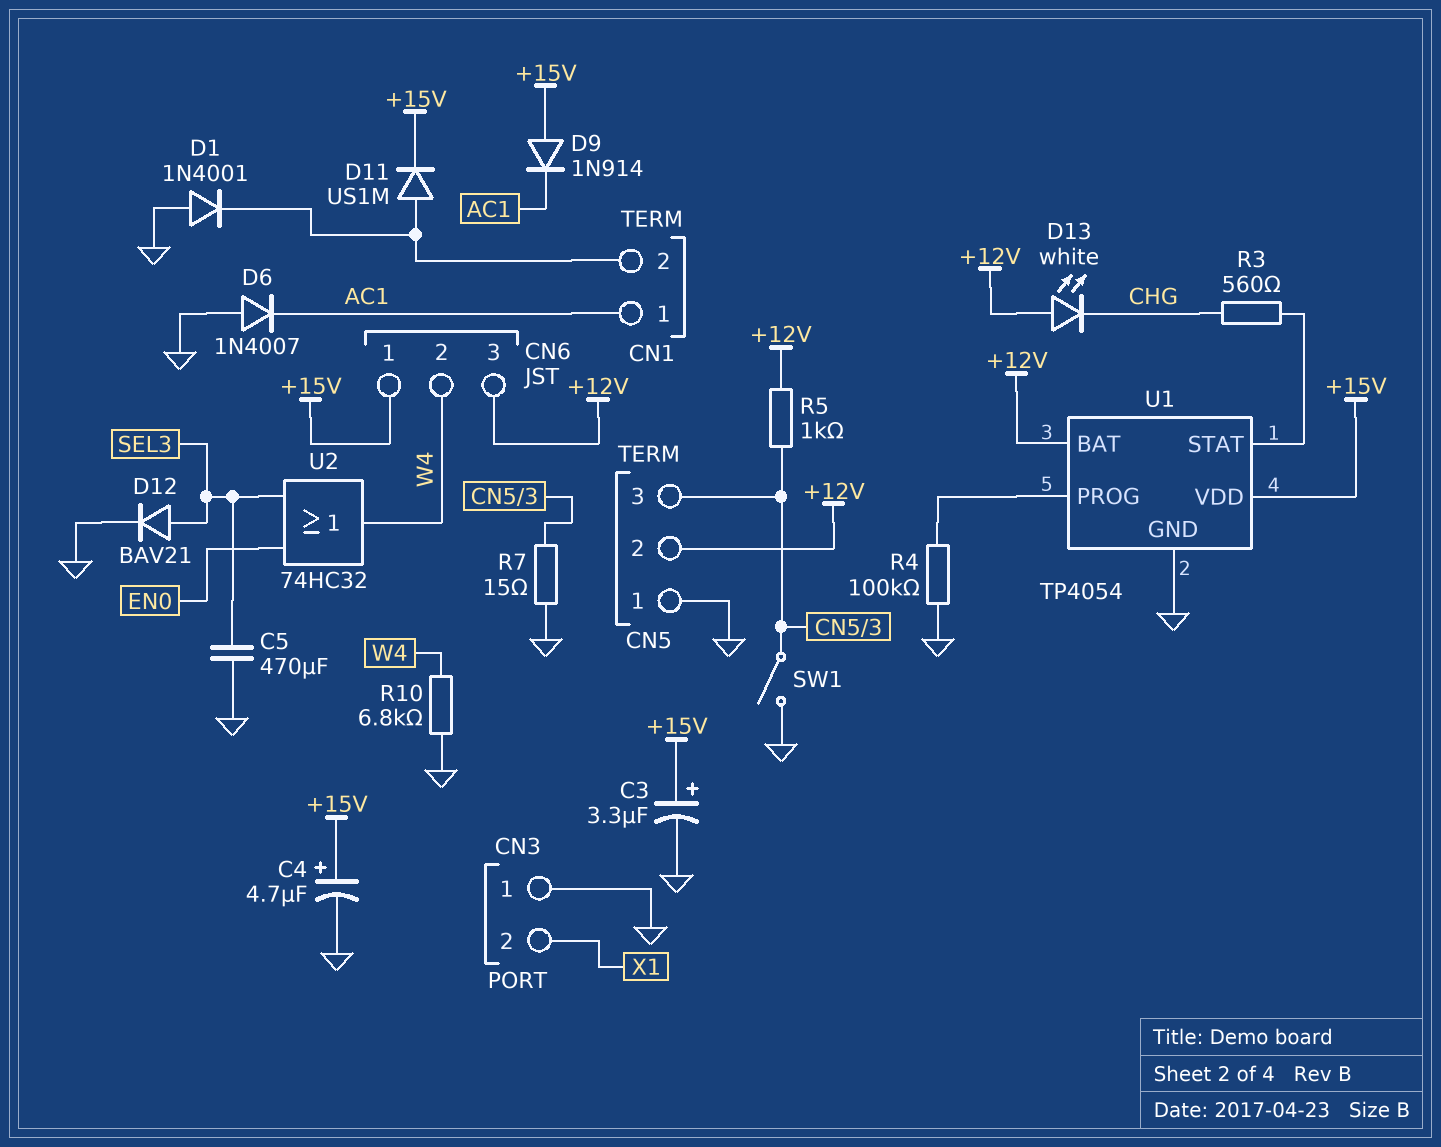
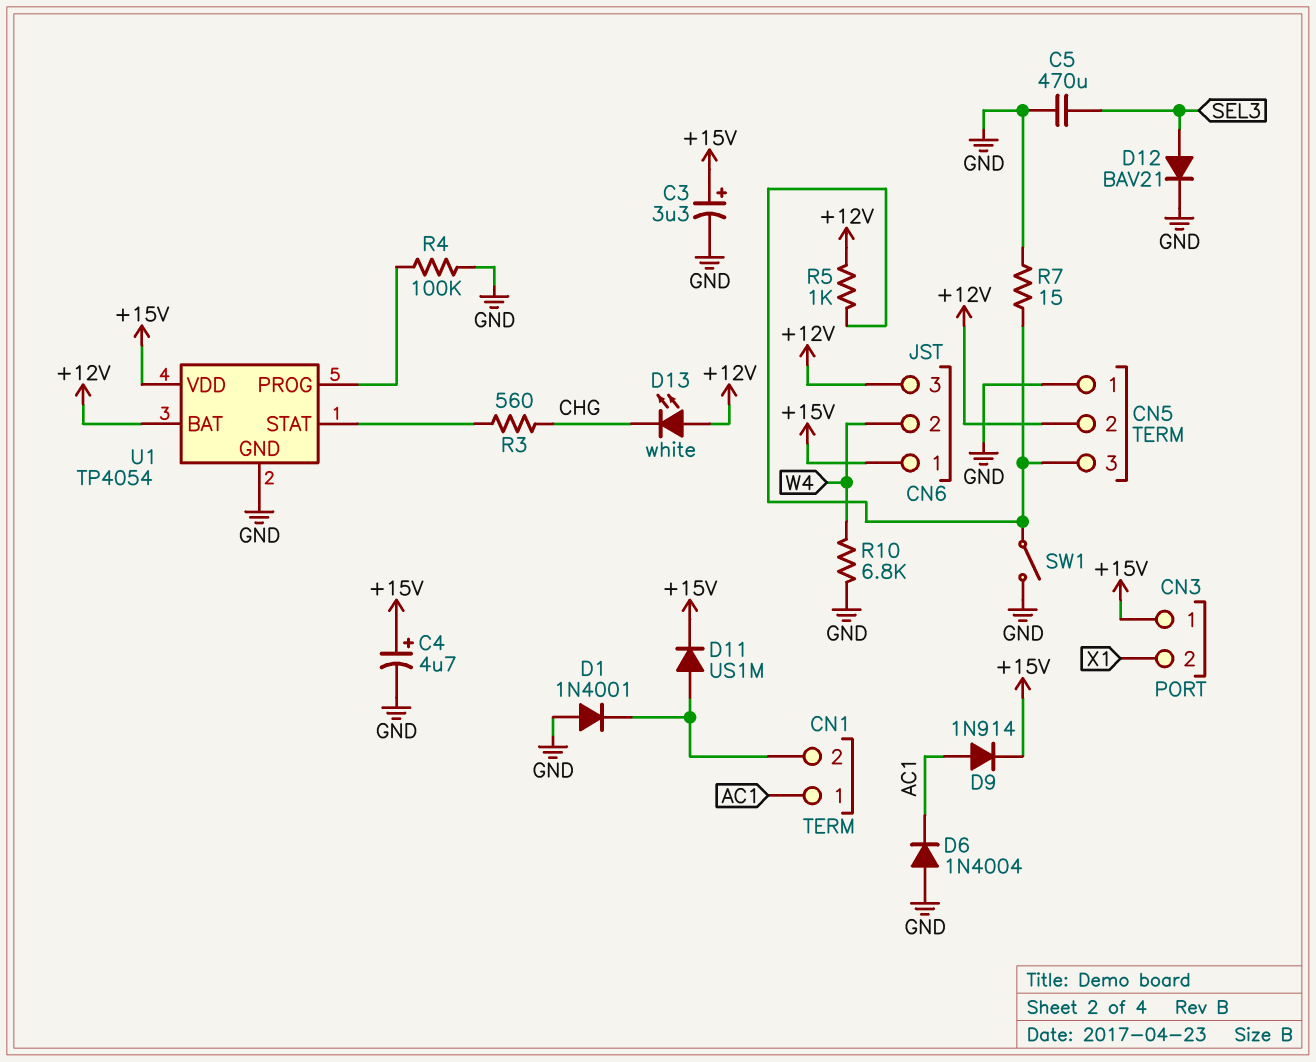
CN3 pin 1: GND -> +15V
D6: diode 1N4007 (A GND, K AC1) -> diode 1N4004 (A GND, K AC1)
D9: diode 1N914 (A +15V, K AC1) -> diode 1N914 (A AC1, K +15V)
U2: OR 74HC32 (in EN0, in SEL3, out W4) -> none

